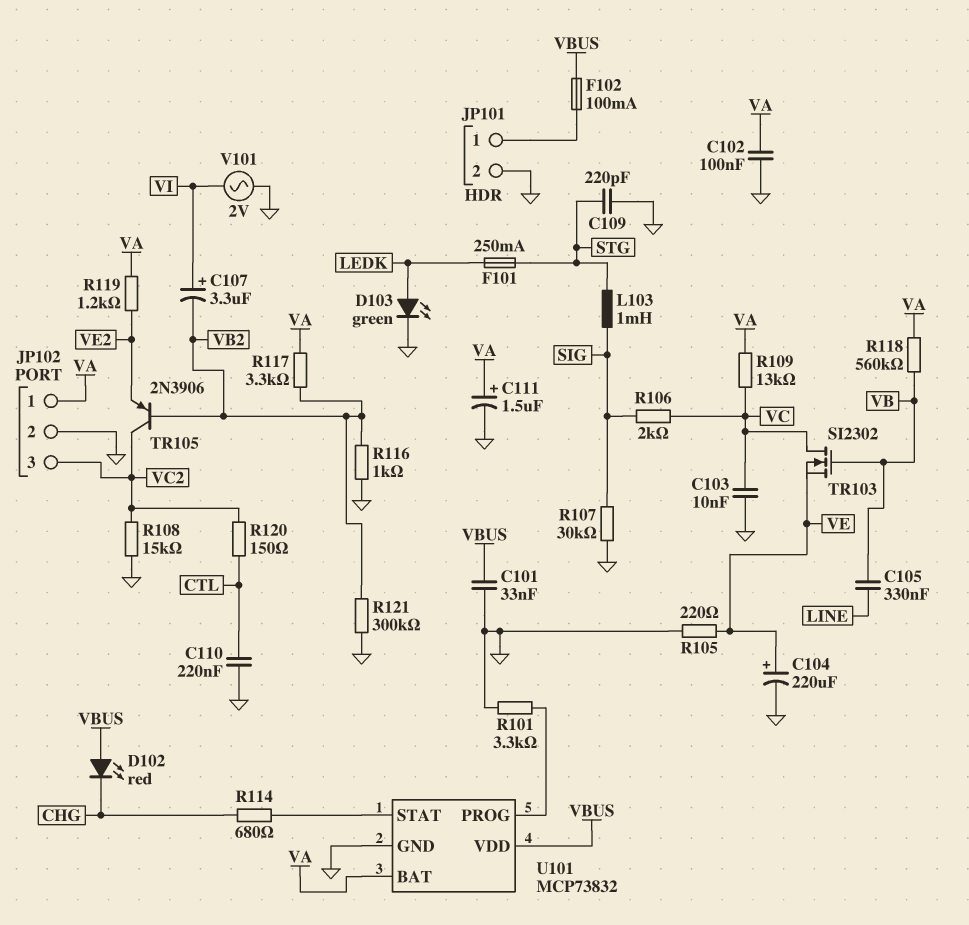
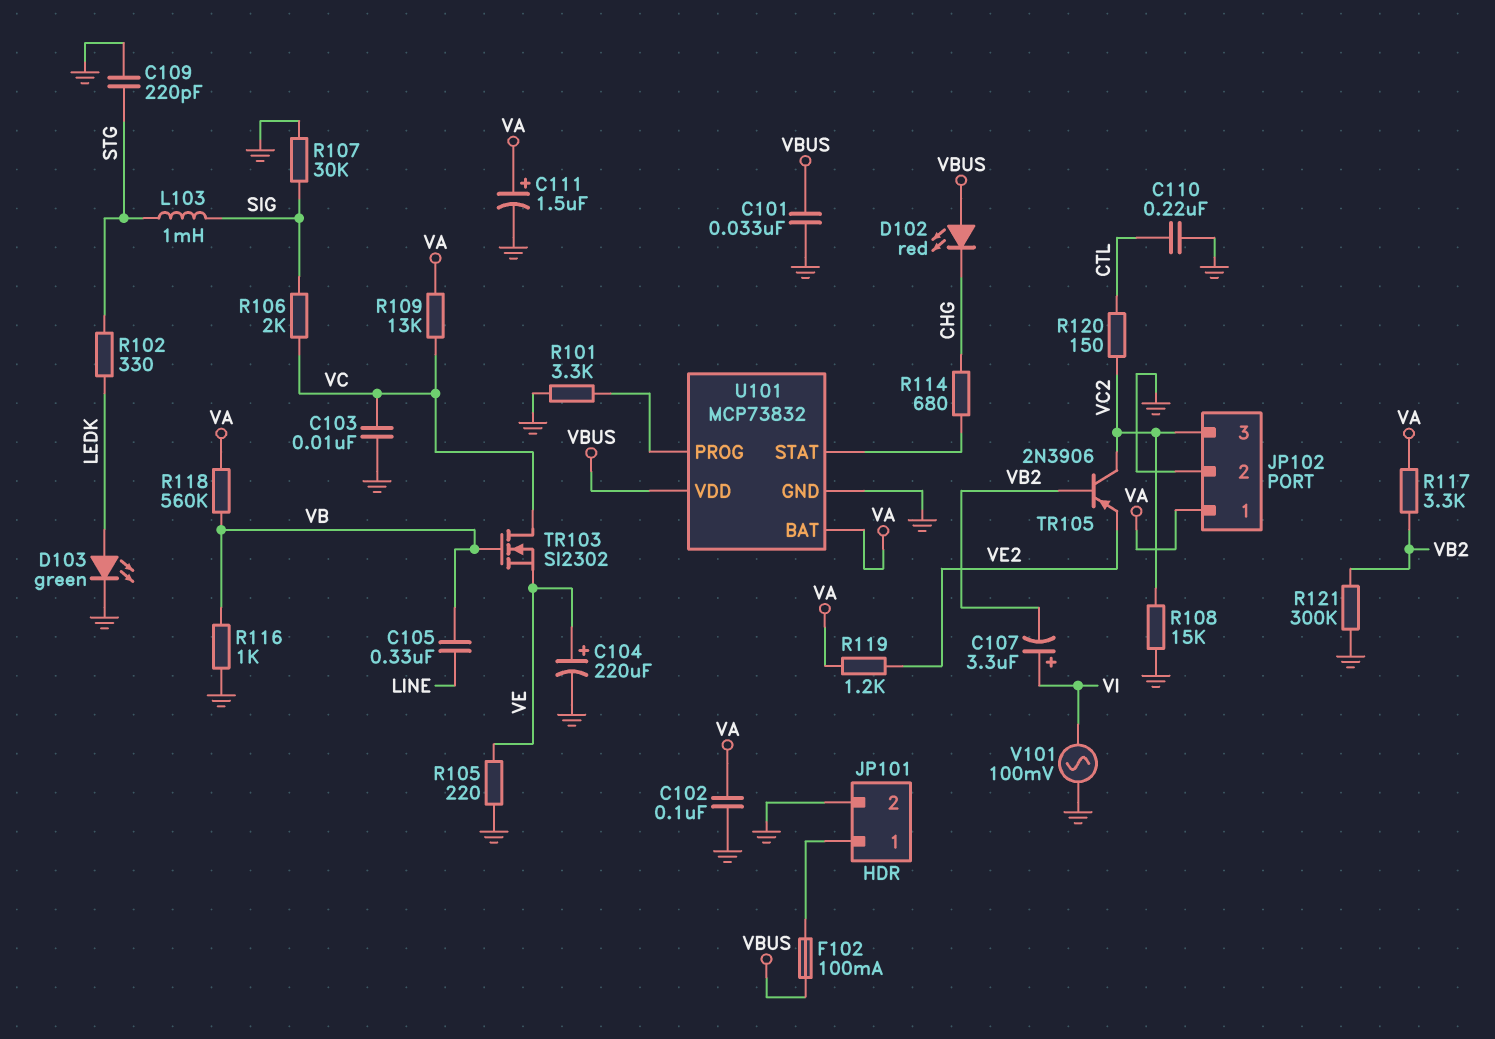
F101: 250mA (LEDK, STG) -> none
R102: none -> 330 (LEDK, STG)
R116: 1k (GND, VB2) -> 1k (GND, VB)
V101: AC 2V (GND, VI) -> AC 100mV (GND, VI)

